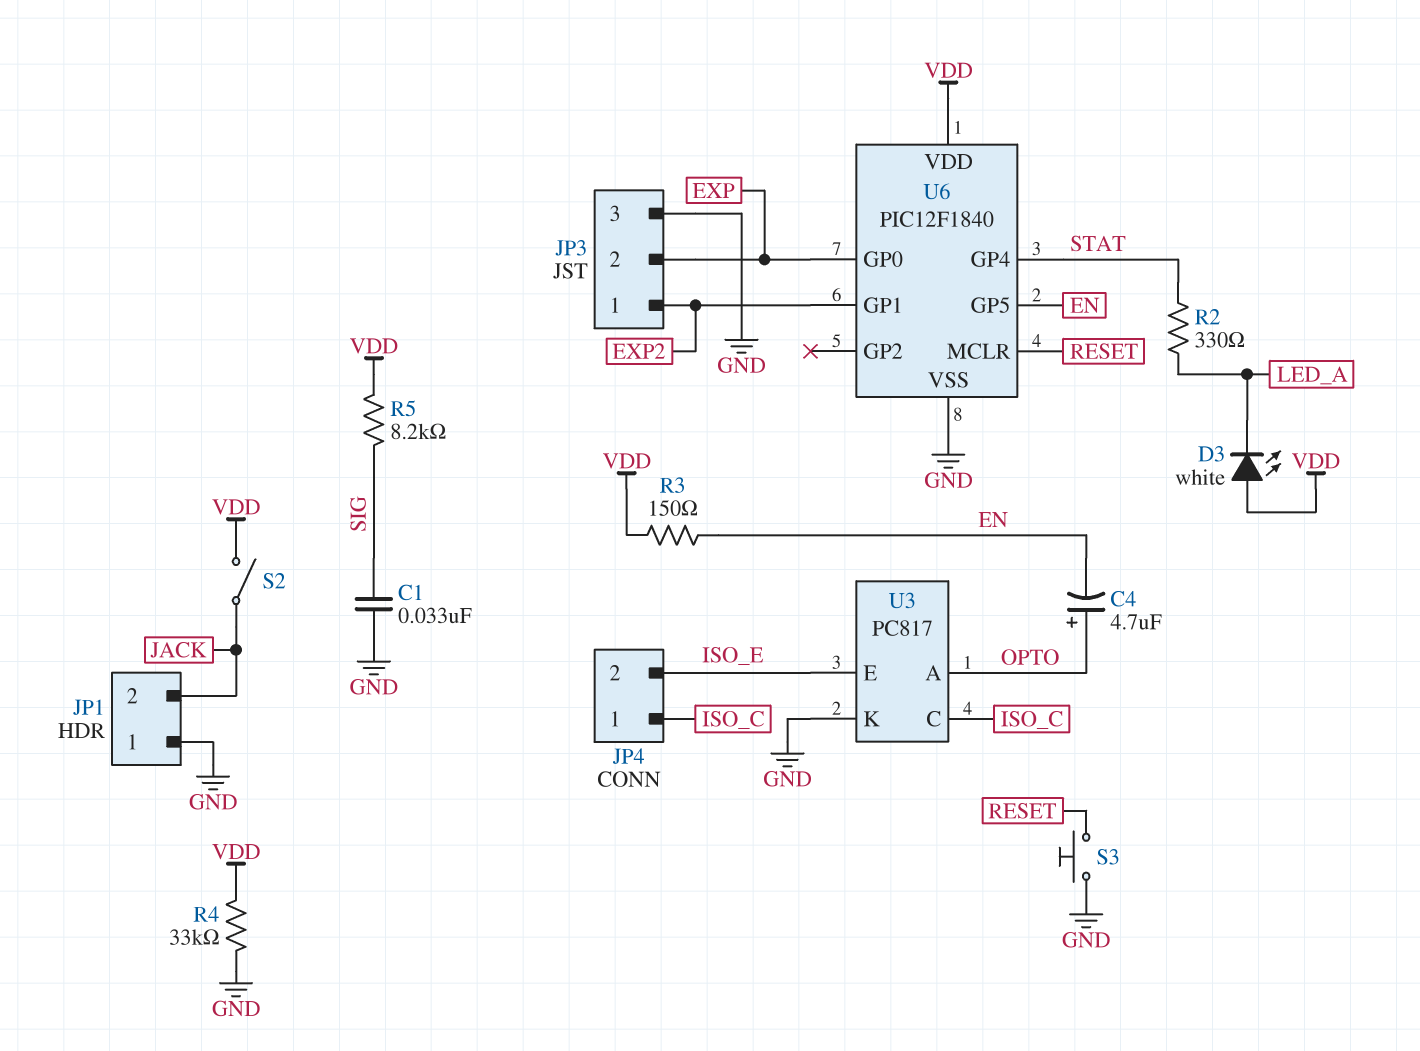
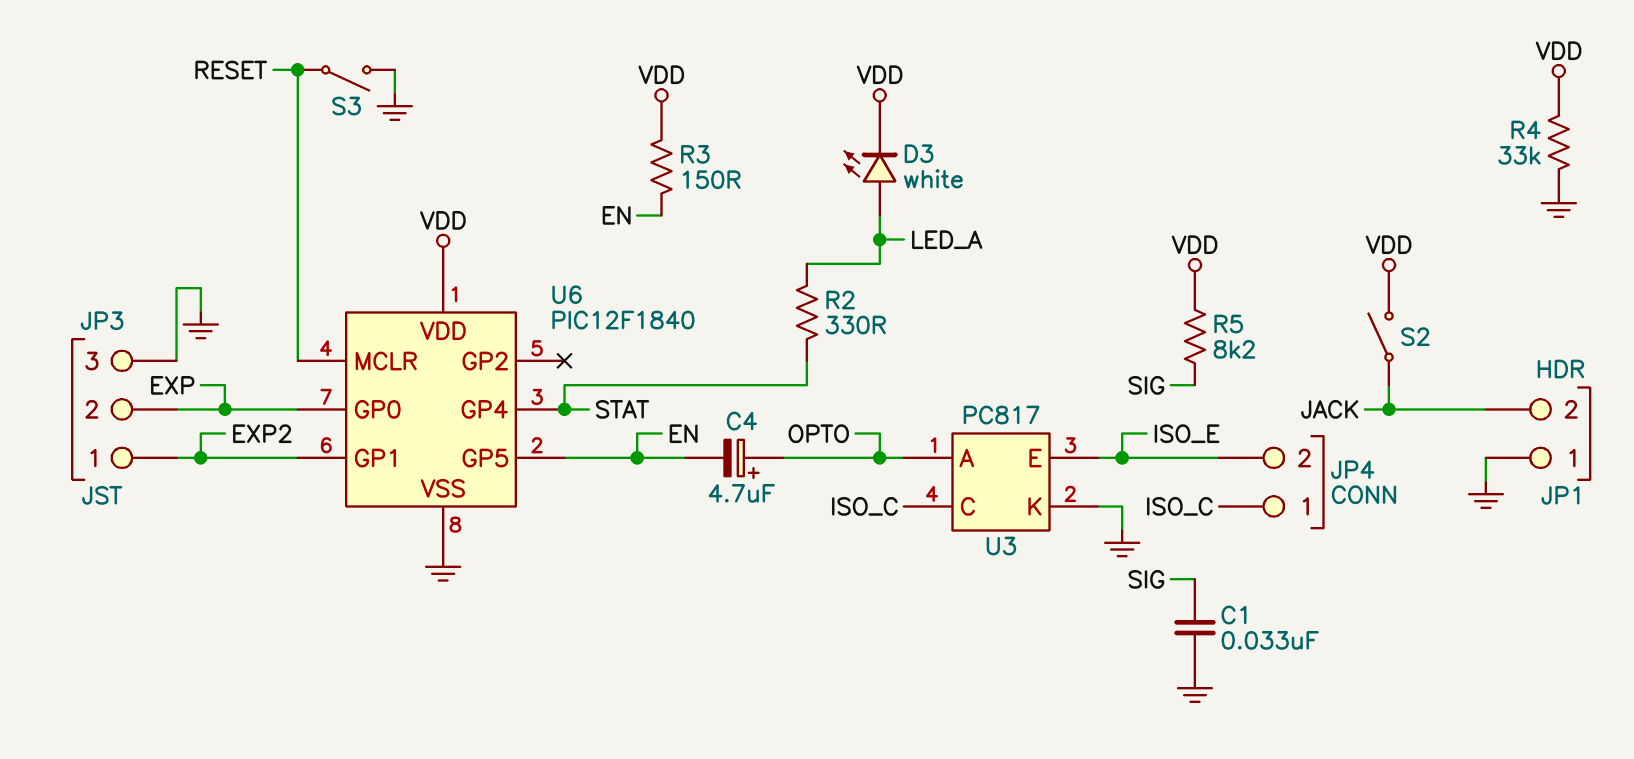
D3: LED white (A VDD, K LED_A) -> LED white (A LED_A, K VDD)
S3: button (GND, RESET) -> switch (GND, RESET)

